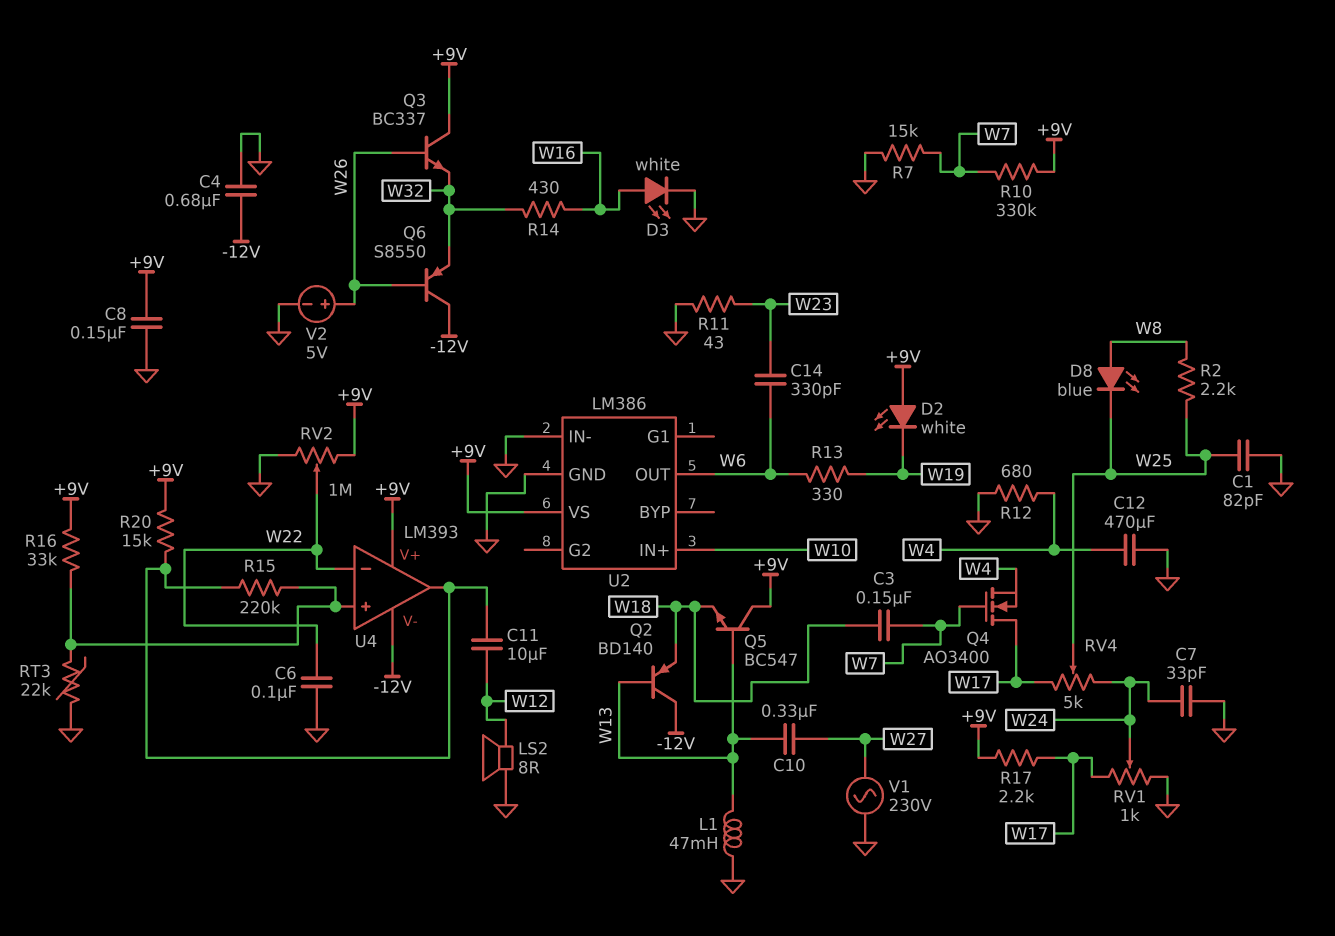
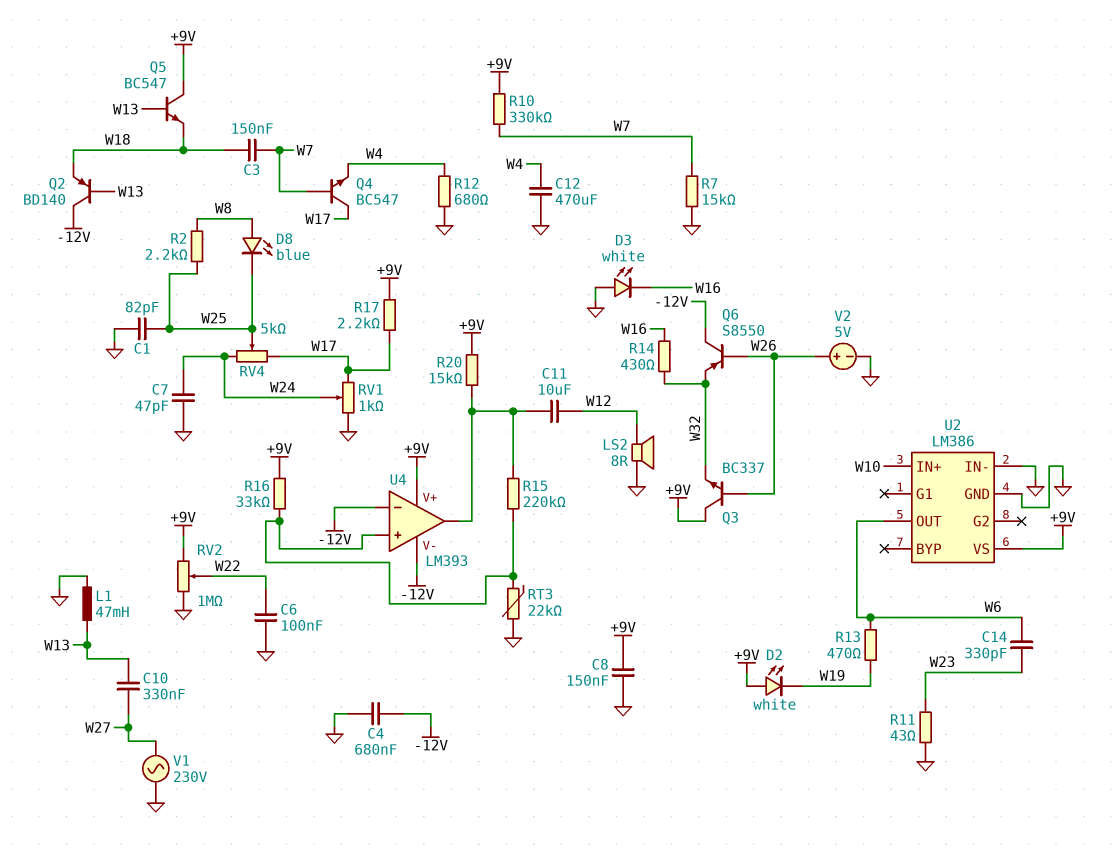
C7: 33pF (GND, W24) -> 47pF (GND, W24)
D3: LED white (A W16, K GND) -> LED white (A GND, K W16)
Q4: NMOS AO3400 (G W7, D W17, S W4) -> NPN BC547 (B W7, C W17, E W4)
R13: 330 (W6, W19) -> 470 (W6, W19)
U4 pin in-: W22 -> -12V

